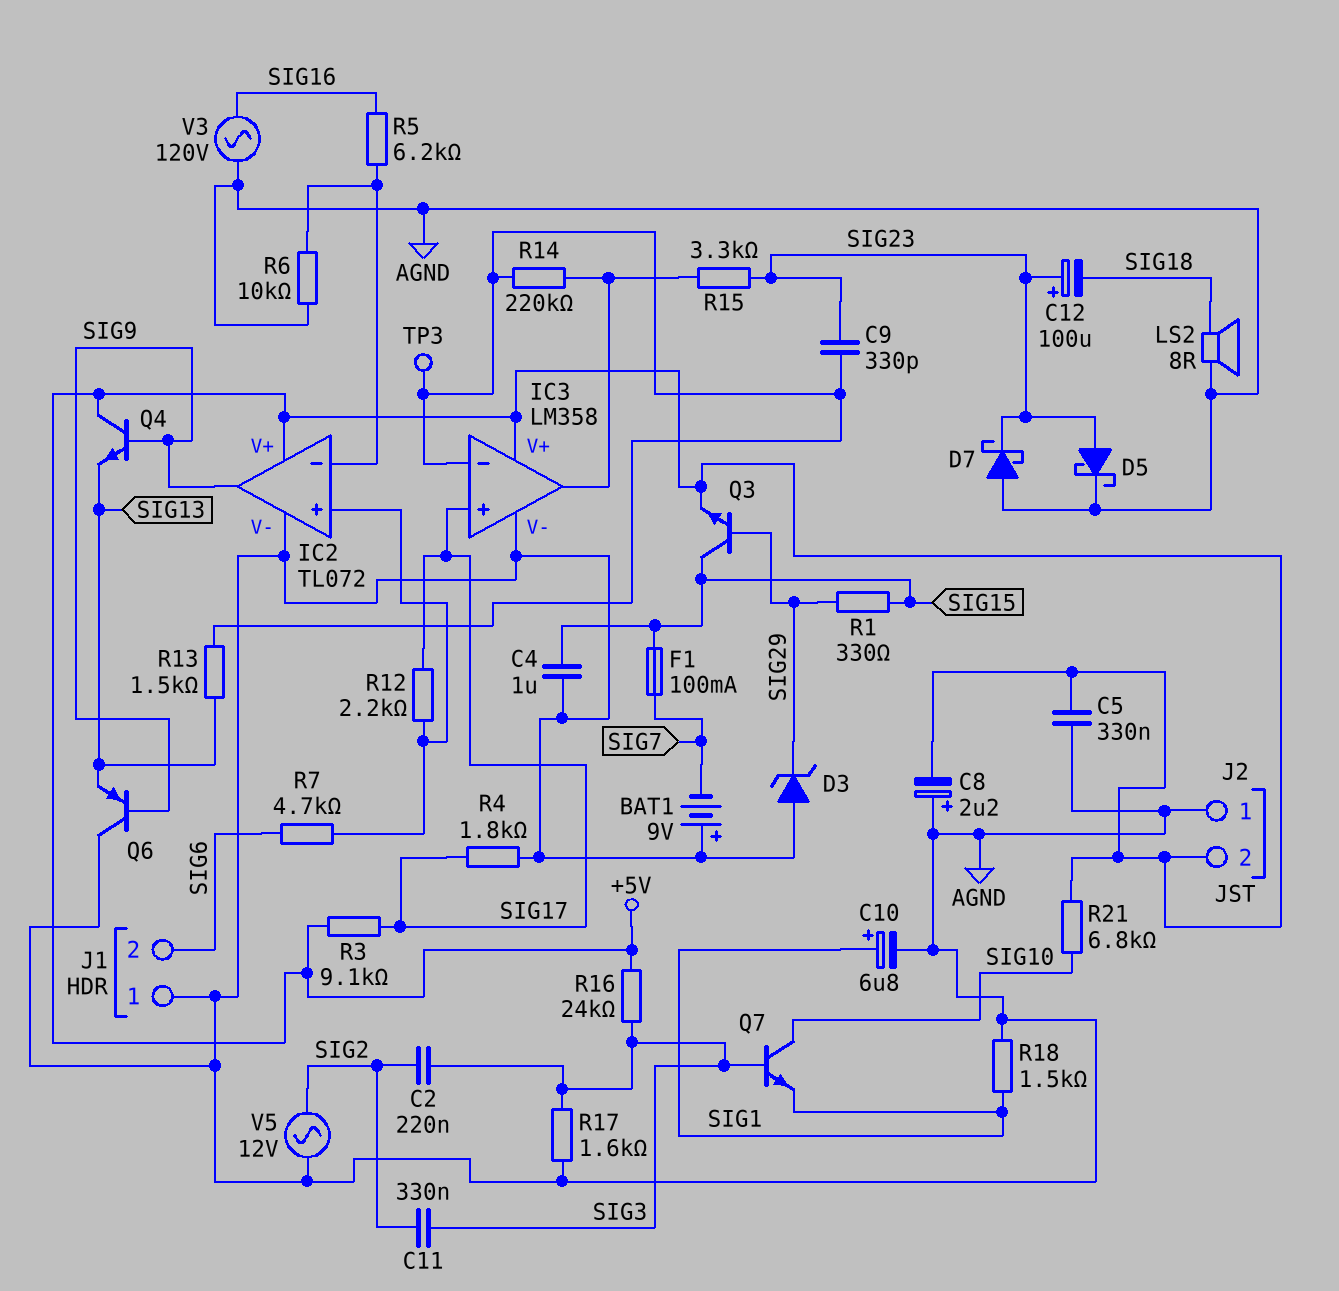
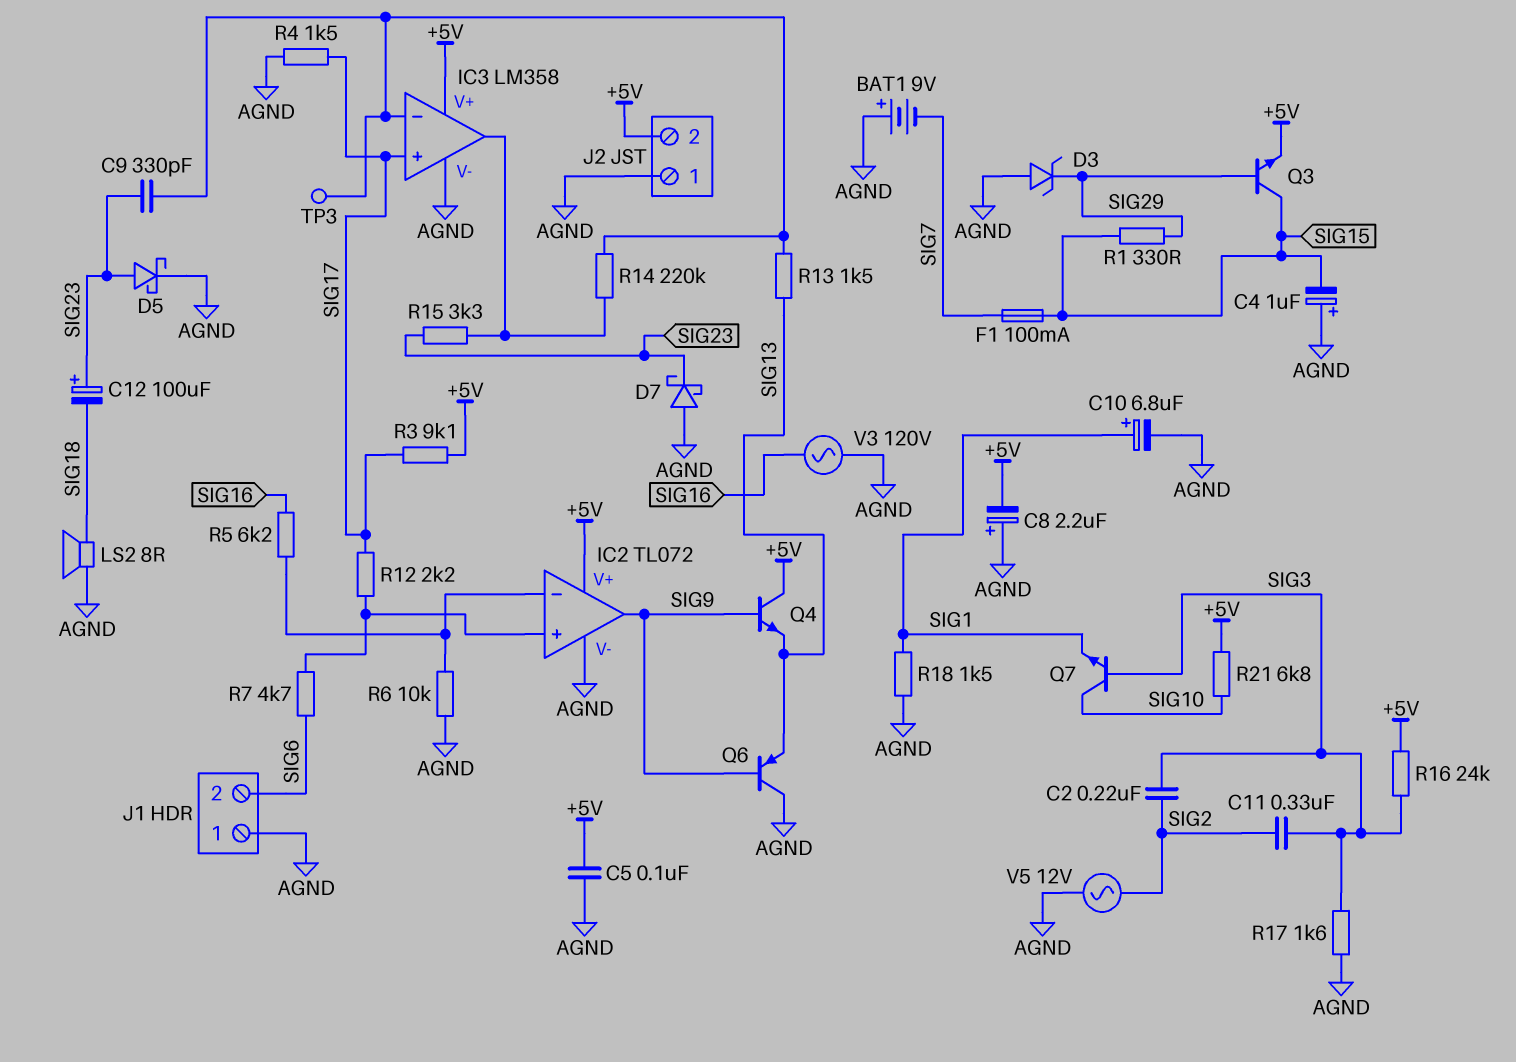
C4: 1uF (AGND, SIG15) -> 1uF (plus AGND, minus SIG15)
C5: 330nF (+5V, AGND) -> 100nF (+5V, AGND)
R4: 1.8k (AGND, SIG17) -> 1.5k (AGND, SIG17)

